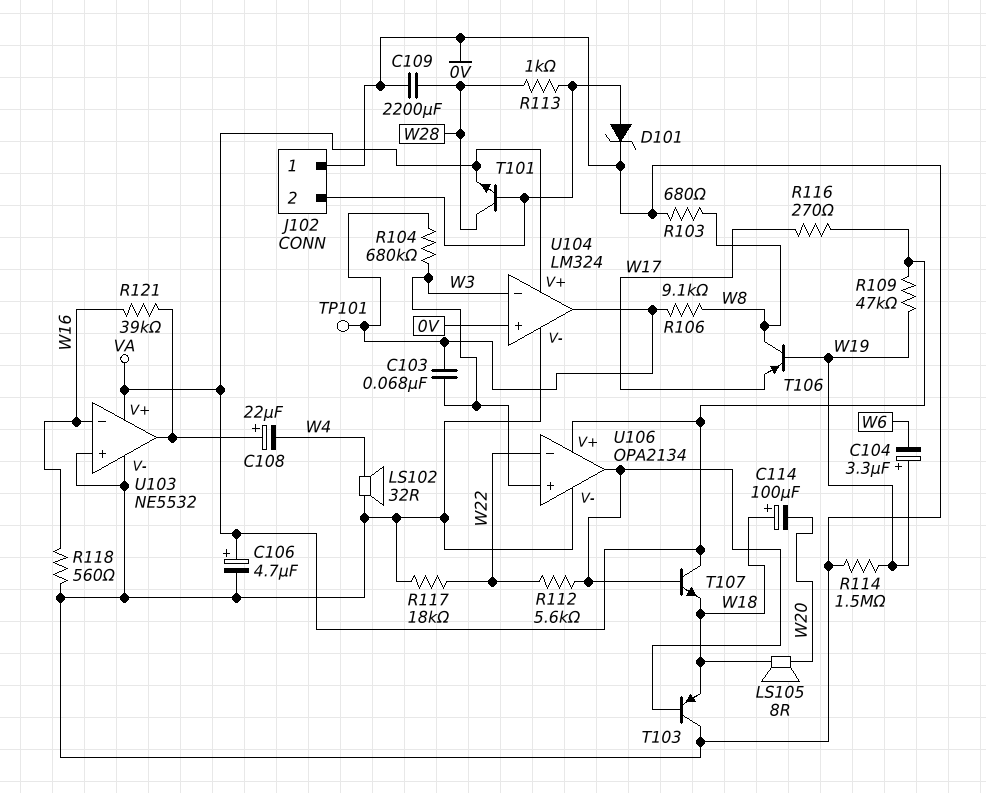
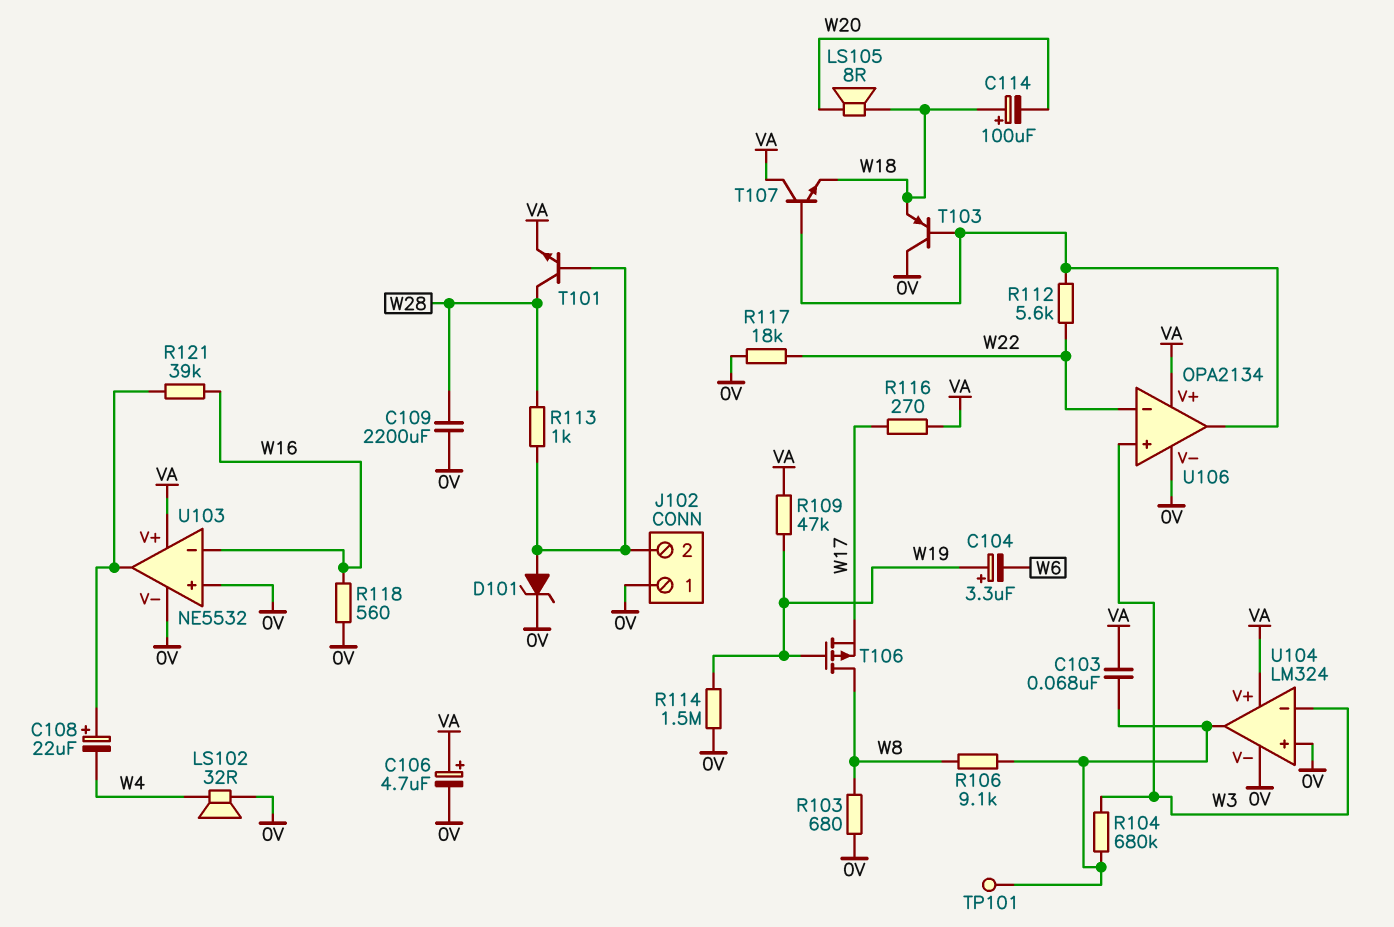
C103: 68nF (U104/out, W3) -> 68nF (U104/out, VA)
T106: PNP (B W19, C W8, E W17) -> PMOS (G W19, D W8, S W17)

